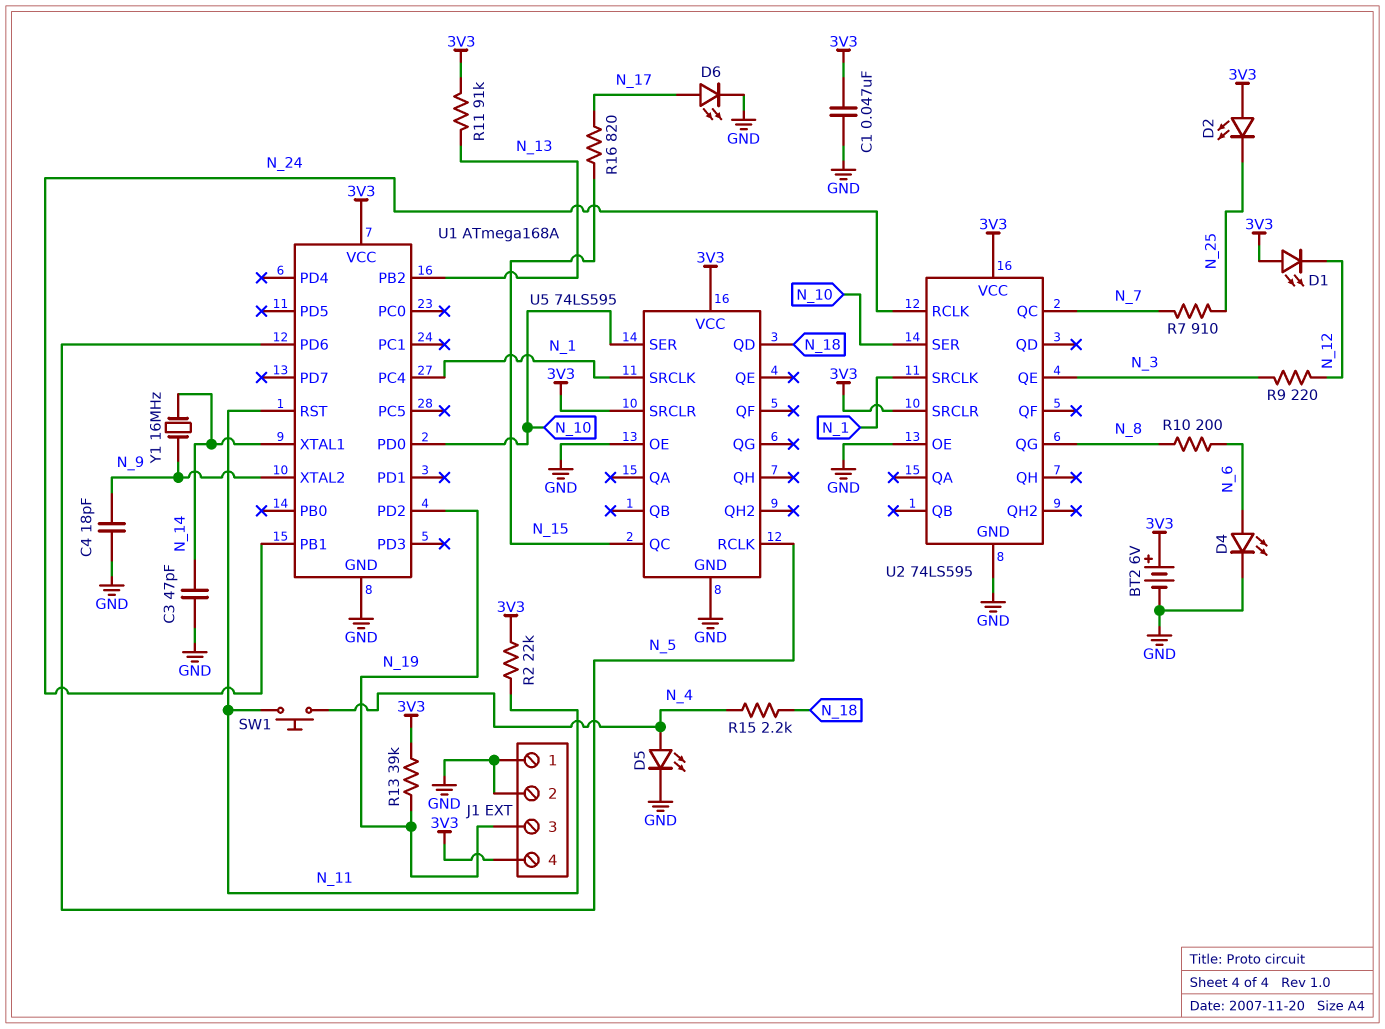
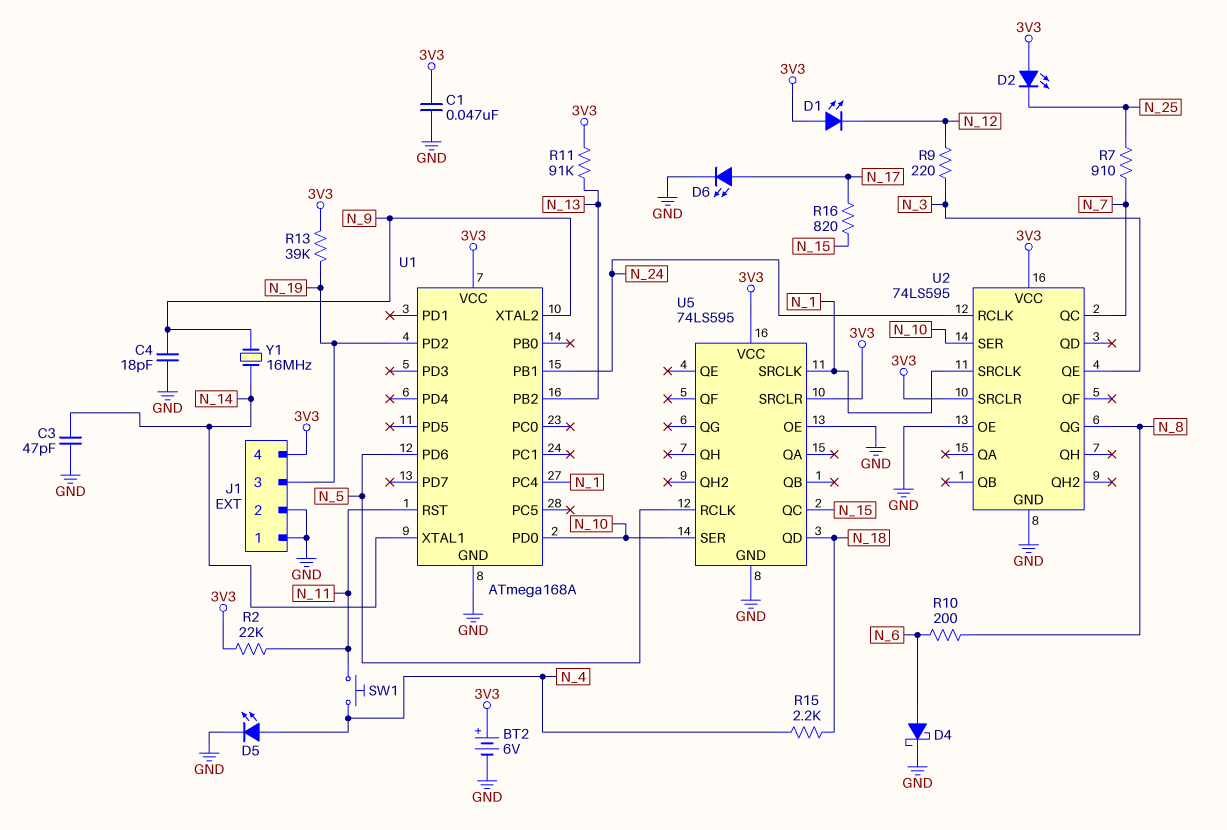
D4: LED (A N_6, K GND) -> schottky (A N_6, K GND)

